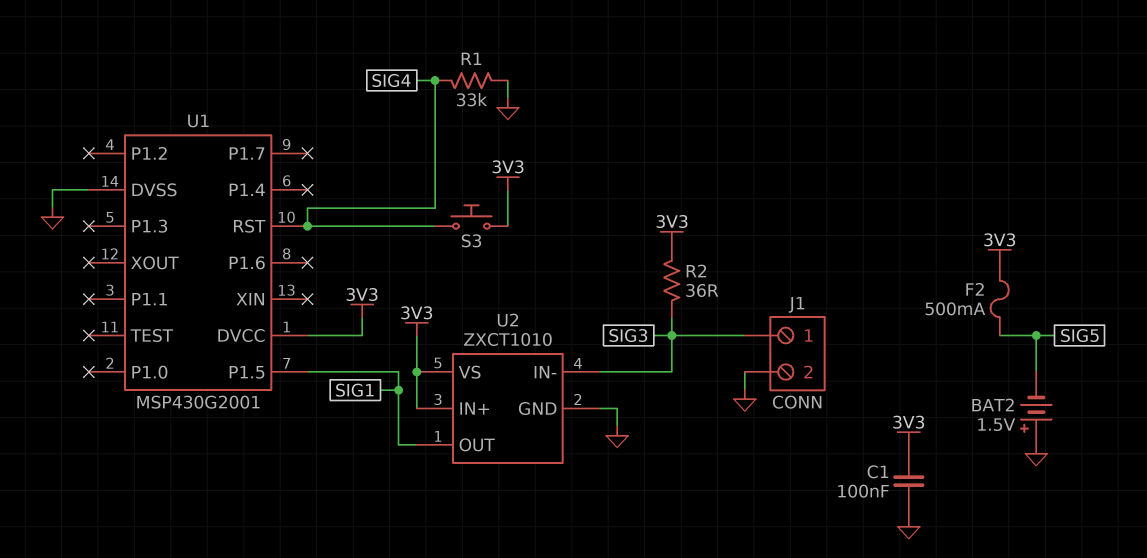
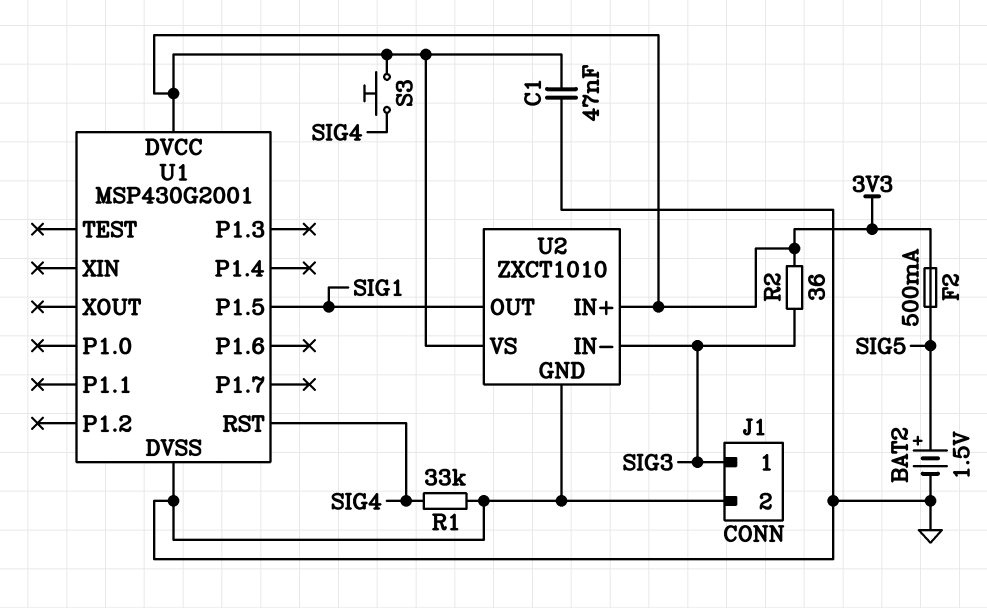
BAT2: 1.5V (plus GND, minus SIG5) -> 1.5V (plus SIG5, minus GND)
C1: 100nF (3V3, GND) -> 47nF (3V3, GND)

